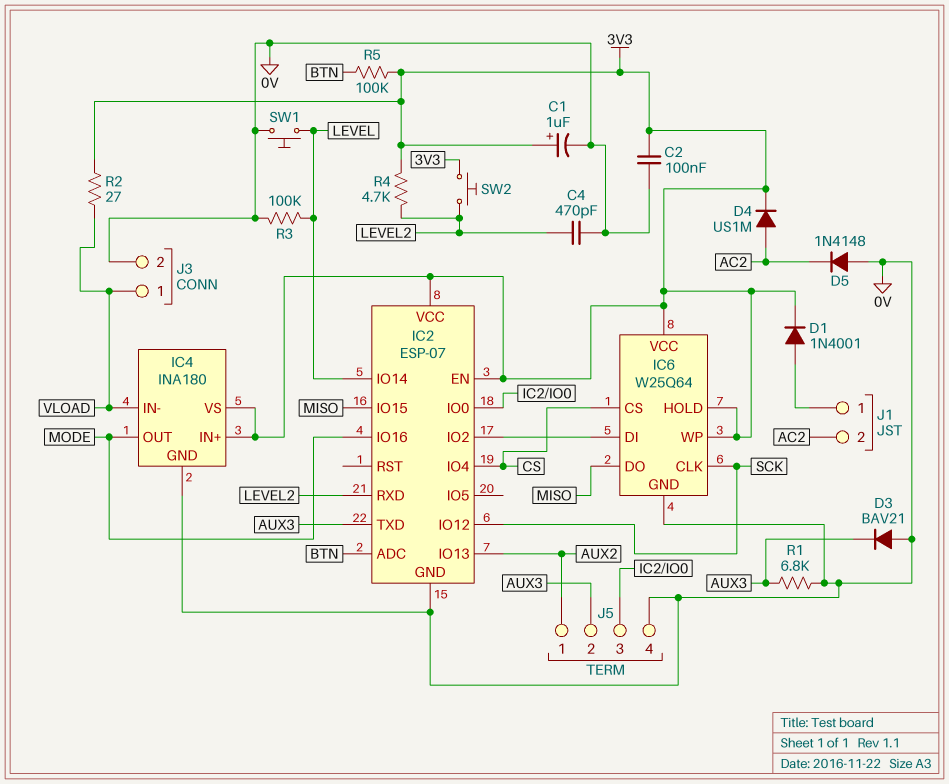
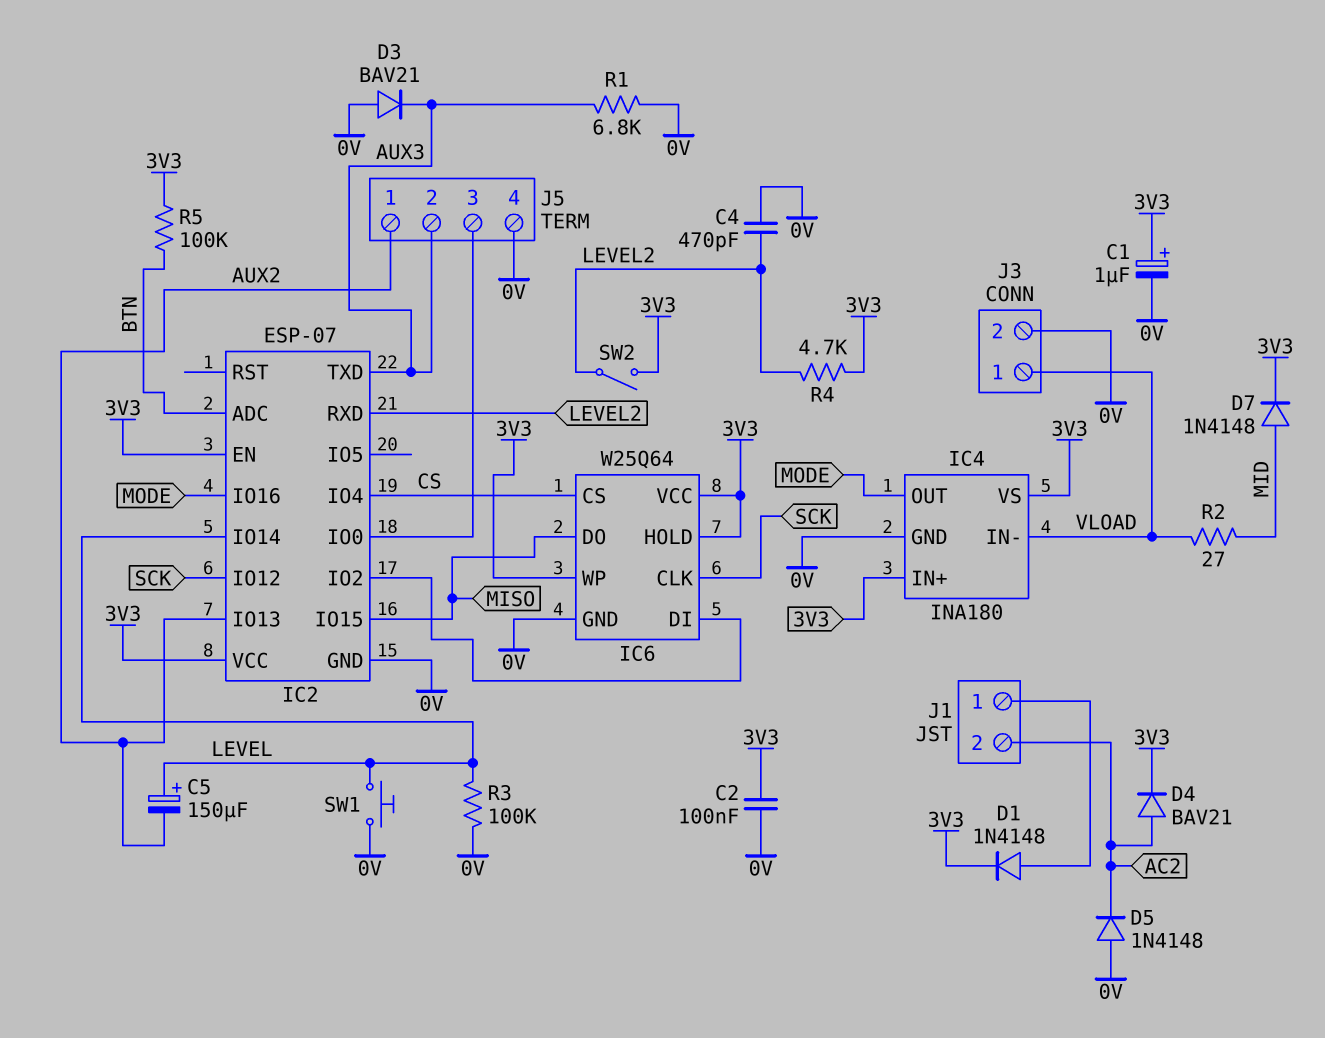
C5: none -> 150uF (plus LEVEL, minus AUX2)
D1: diode 1N4001 (A J1/1, K 3V3) -> diode 1N4148 (A J1/1, K 3V3)
D4: diode US1M (A AC2, K 3V3) -> diode BAV21 (A AC2, K 3V3)
D7: none -> diode 1N4148 (A MID, K 3V3)
R2: 27 (3V3, VLOAD) -> 27 (MID, VLOAD)
SW2: button (3V3, LEVEL2) -> switch (3V3, LEVEL2)

